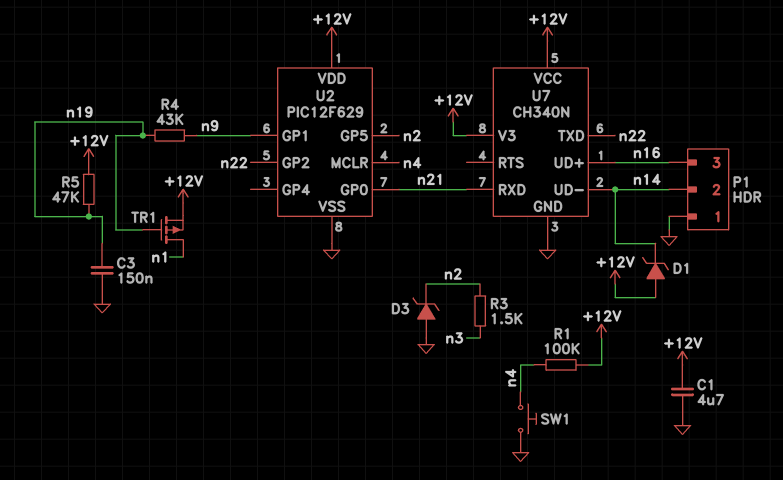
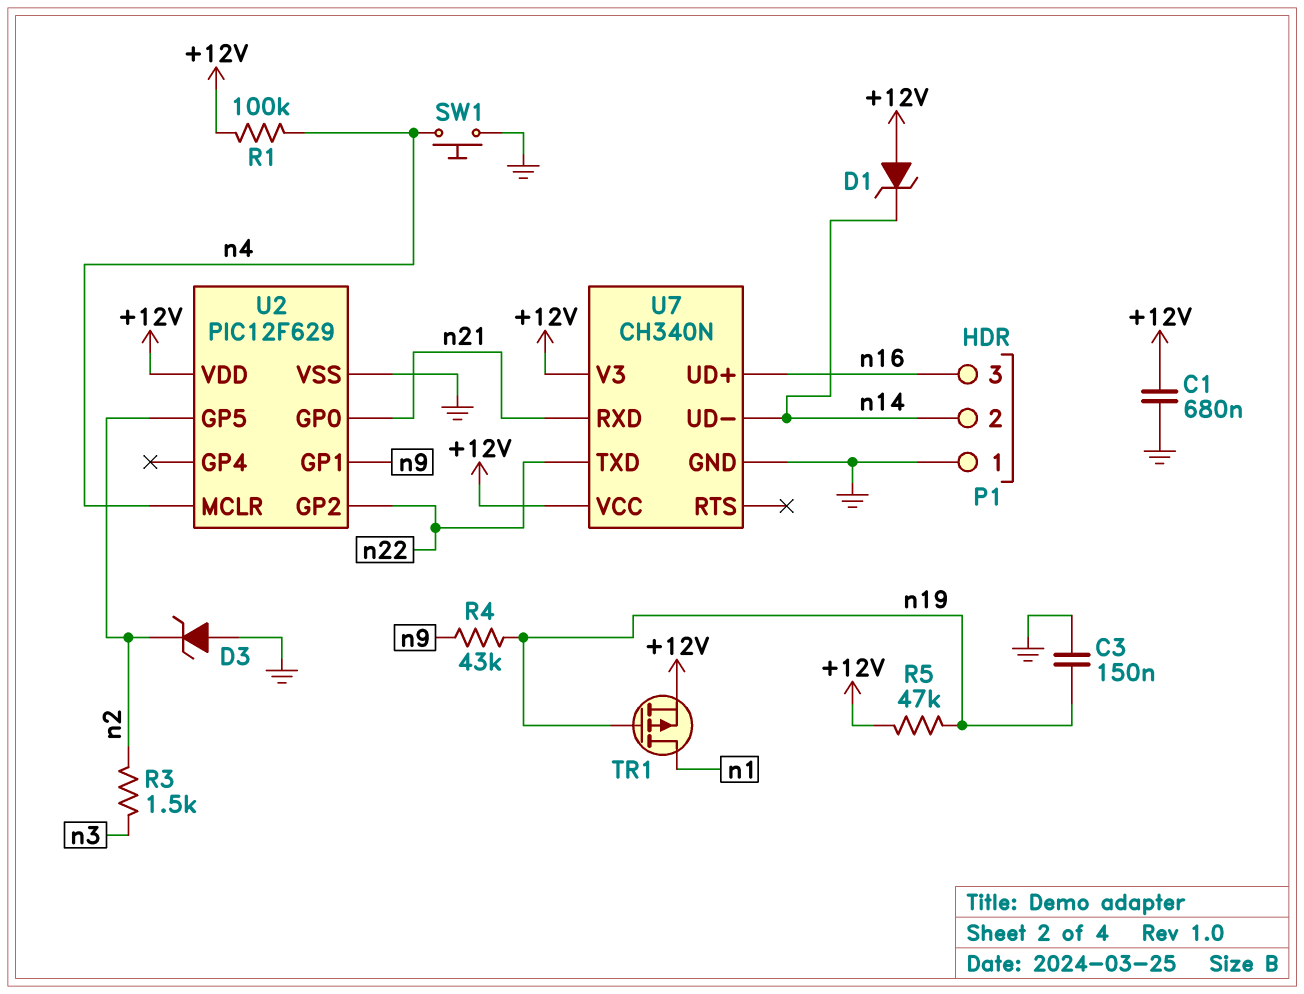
C1: 4.7uF (+12V, GND) -> 680nF (+12V, GND)

